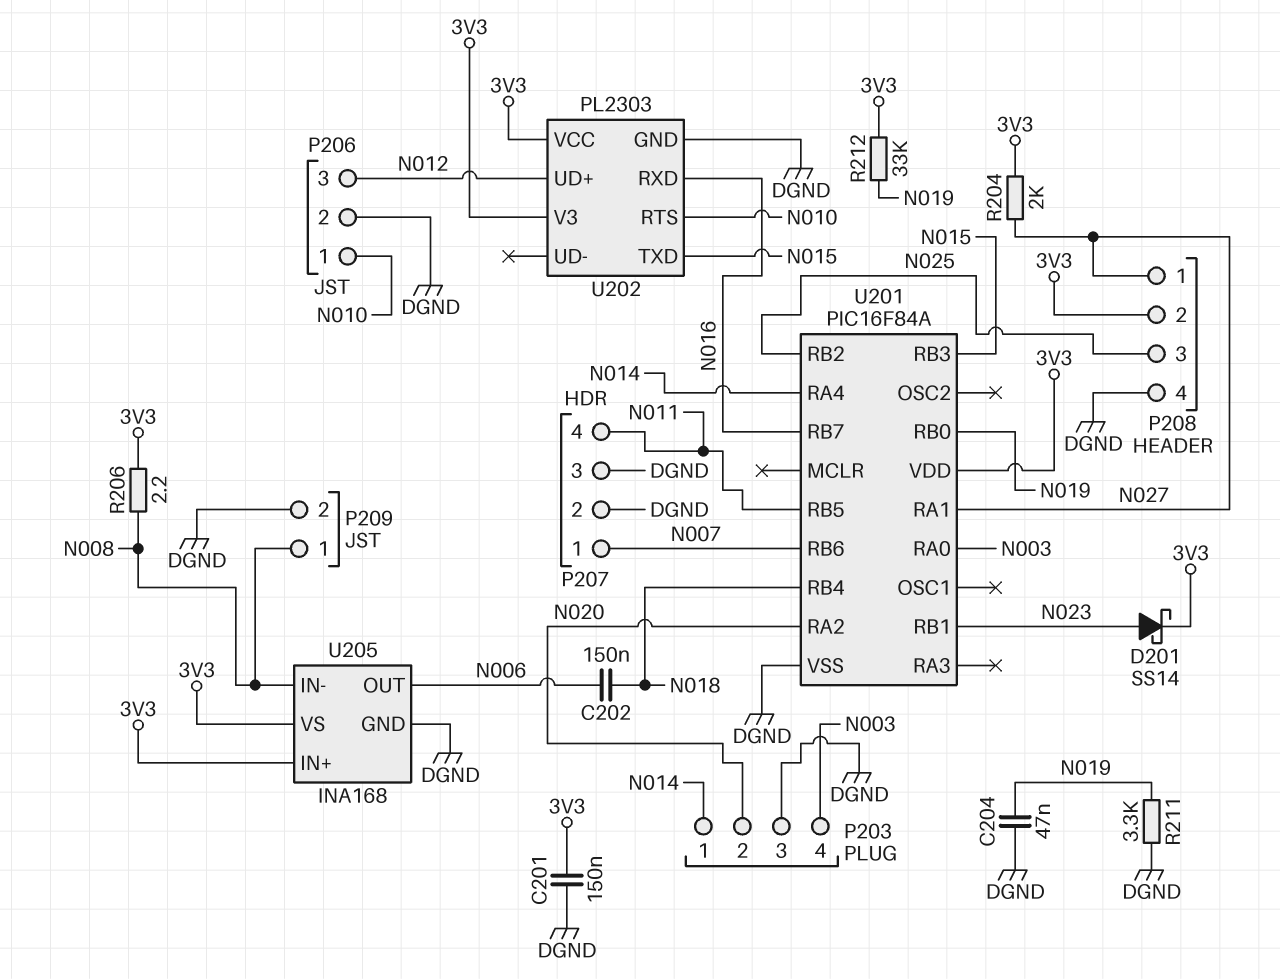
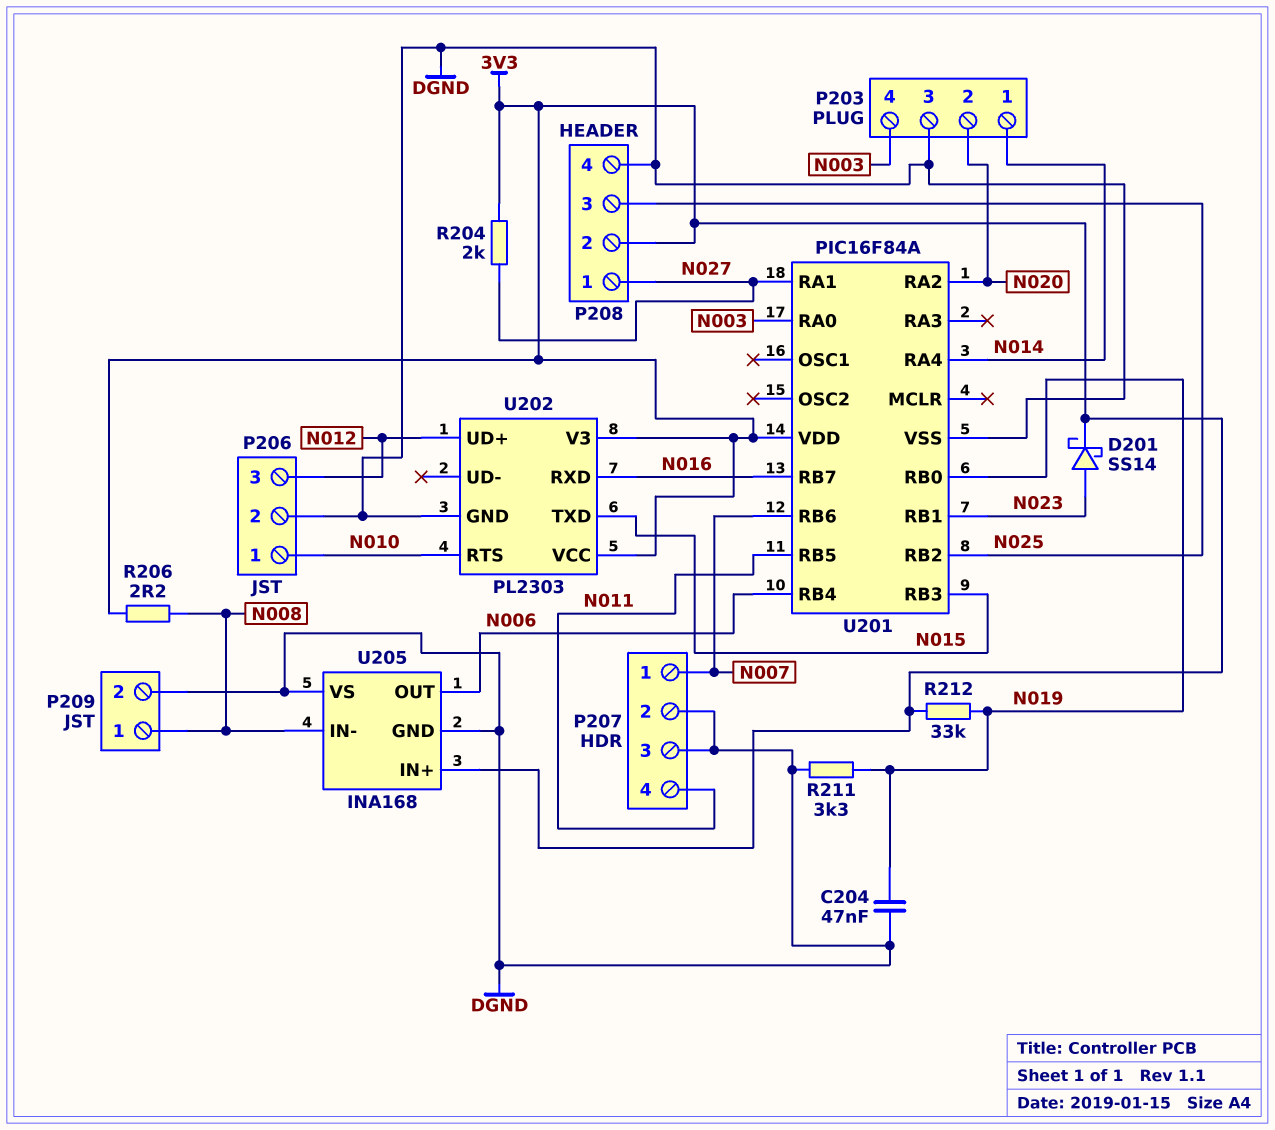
C201: 150nF (3V3, DGND) -> none
C202: 150nF (N006, N018) -> none
U201 pin RB4: N018 -> N006
U205 pin VS: 3V3 -> DGND

